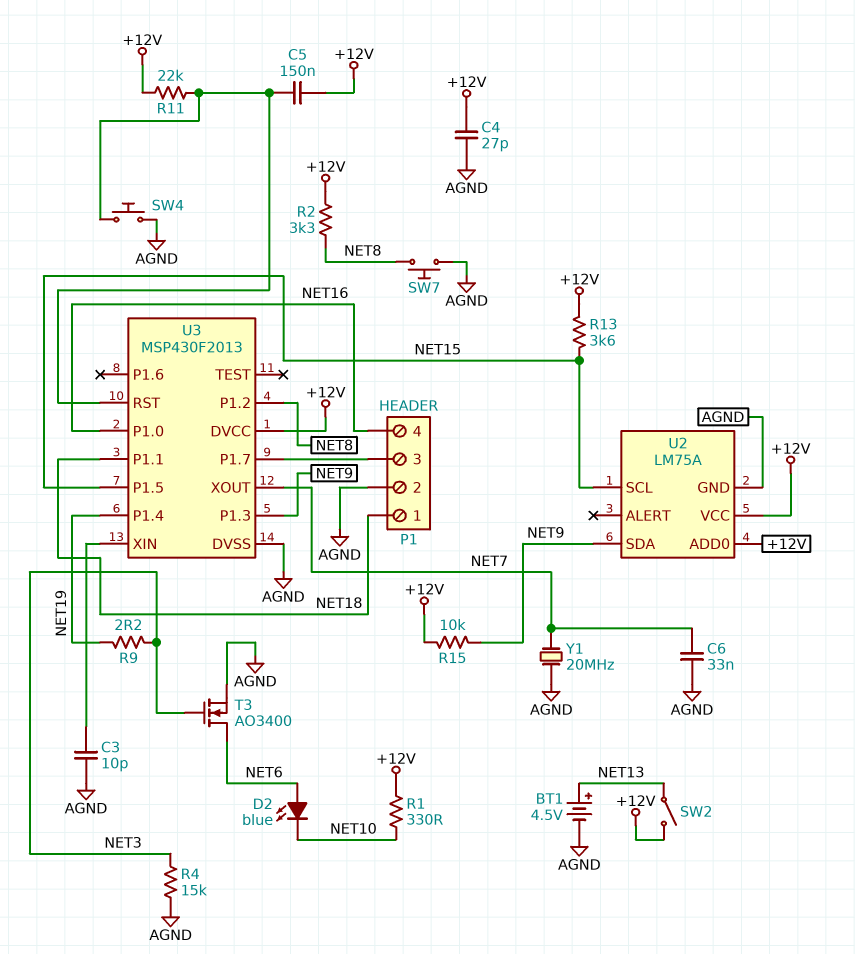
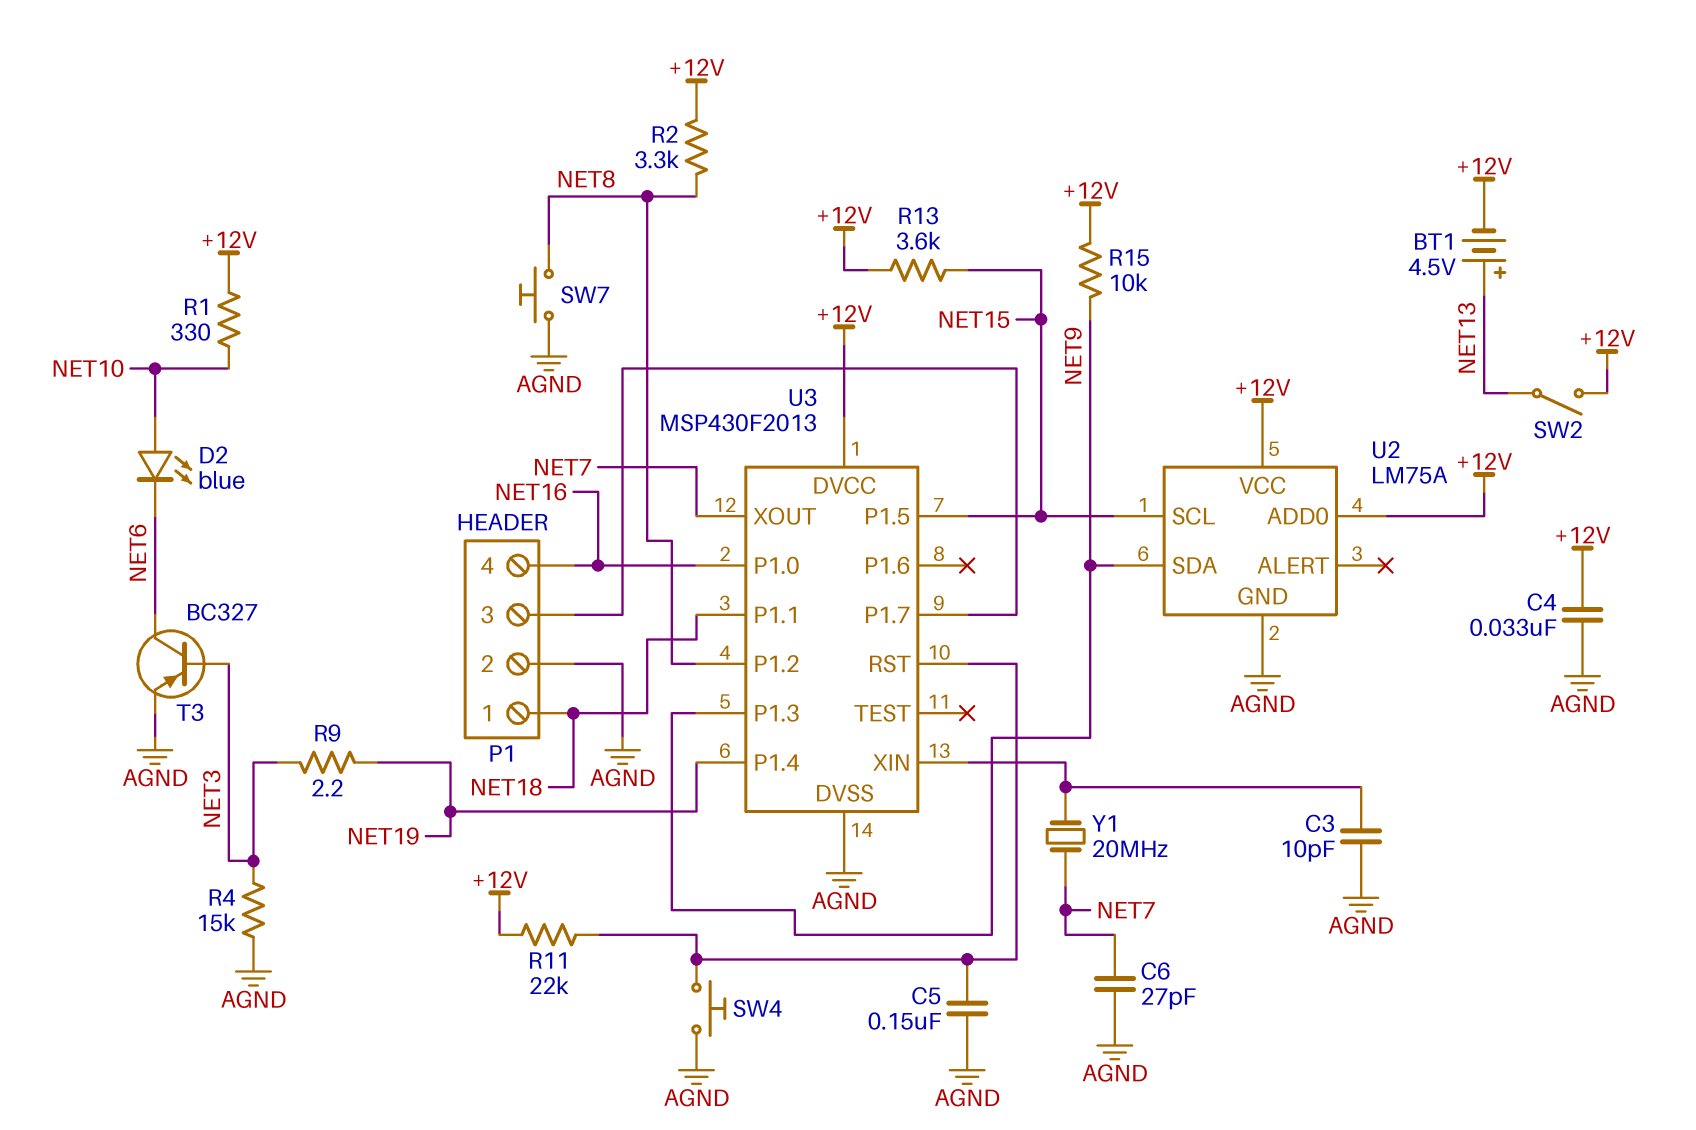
BT1: 4.5V (plus NET13, minus AGND) -> 4.5V (plus NET13, minus +12V)
C4: 27pF (+12V, AGND) -> 33nF (+12V, AGND)
C5: 150nF (+12V, U3/RST) -> 150nF (AGND, U3/RST)
C6: 33nF (AGND, NET7) -> 27pF (AGND, NET7)
D2: LED blue (A NET6, K NET10) -> LED blue (A NET10, K NET6)
T3: NMOS AO3400 (G NET3, D NET6, S AGND) -> PNP BC327 (B NET3, C NET6, E AGND)
Y1: 20MHz (AGND, NET7) -> 20MHz (NET7, U3/XIN)

